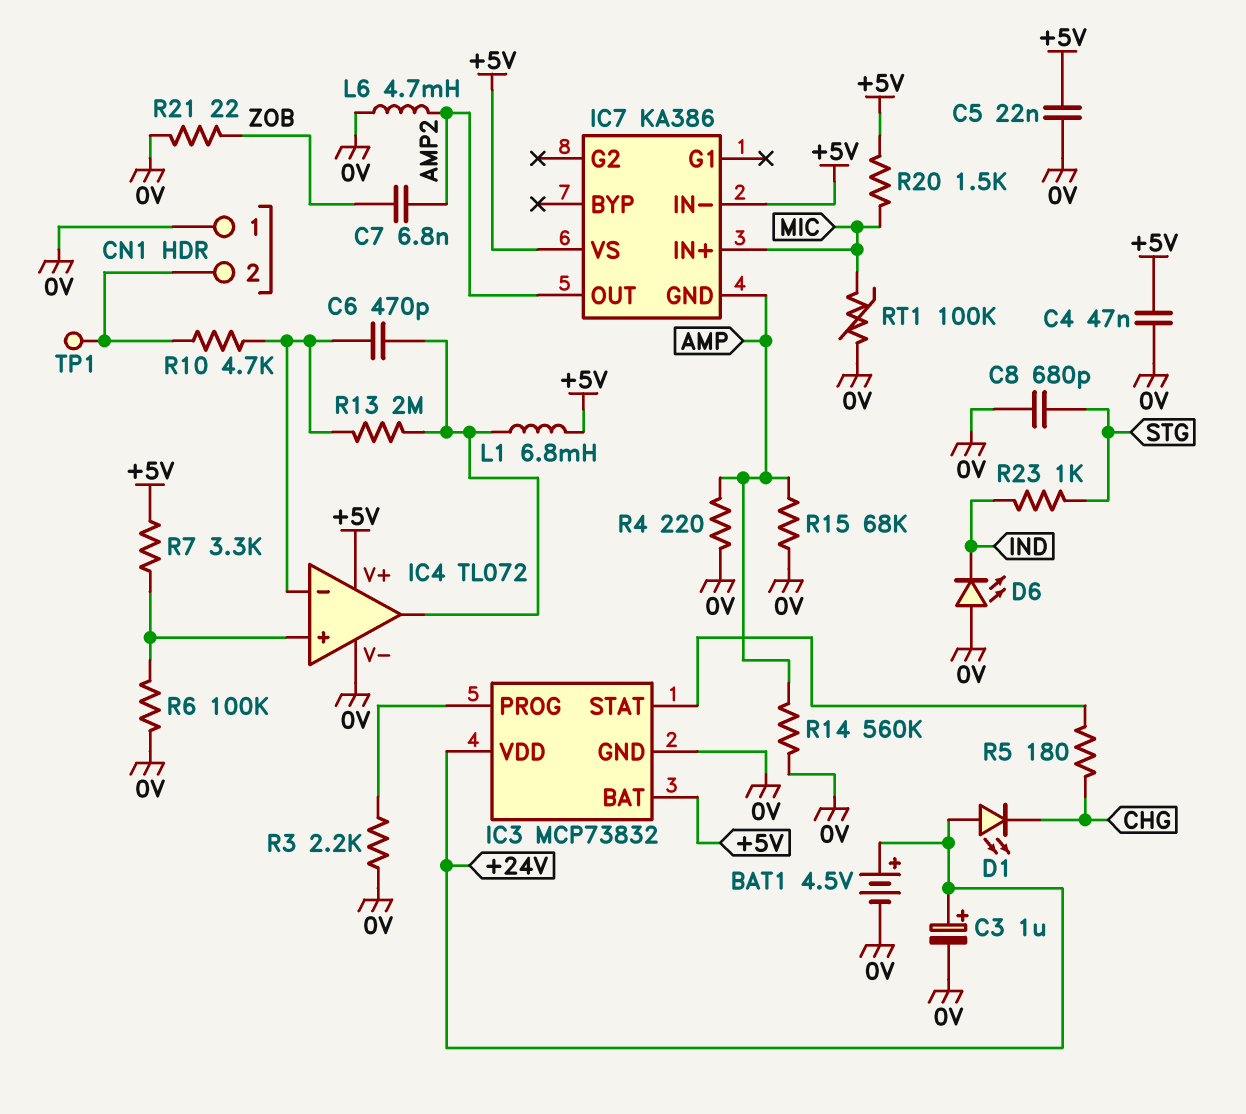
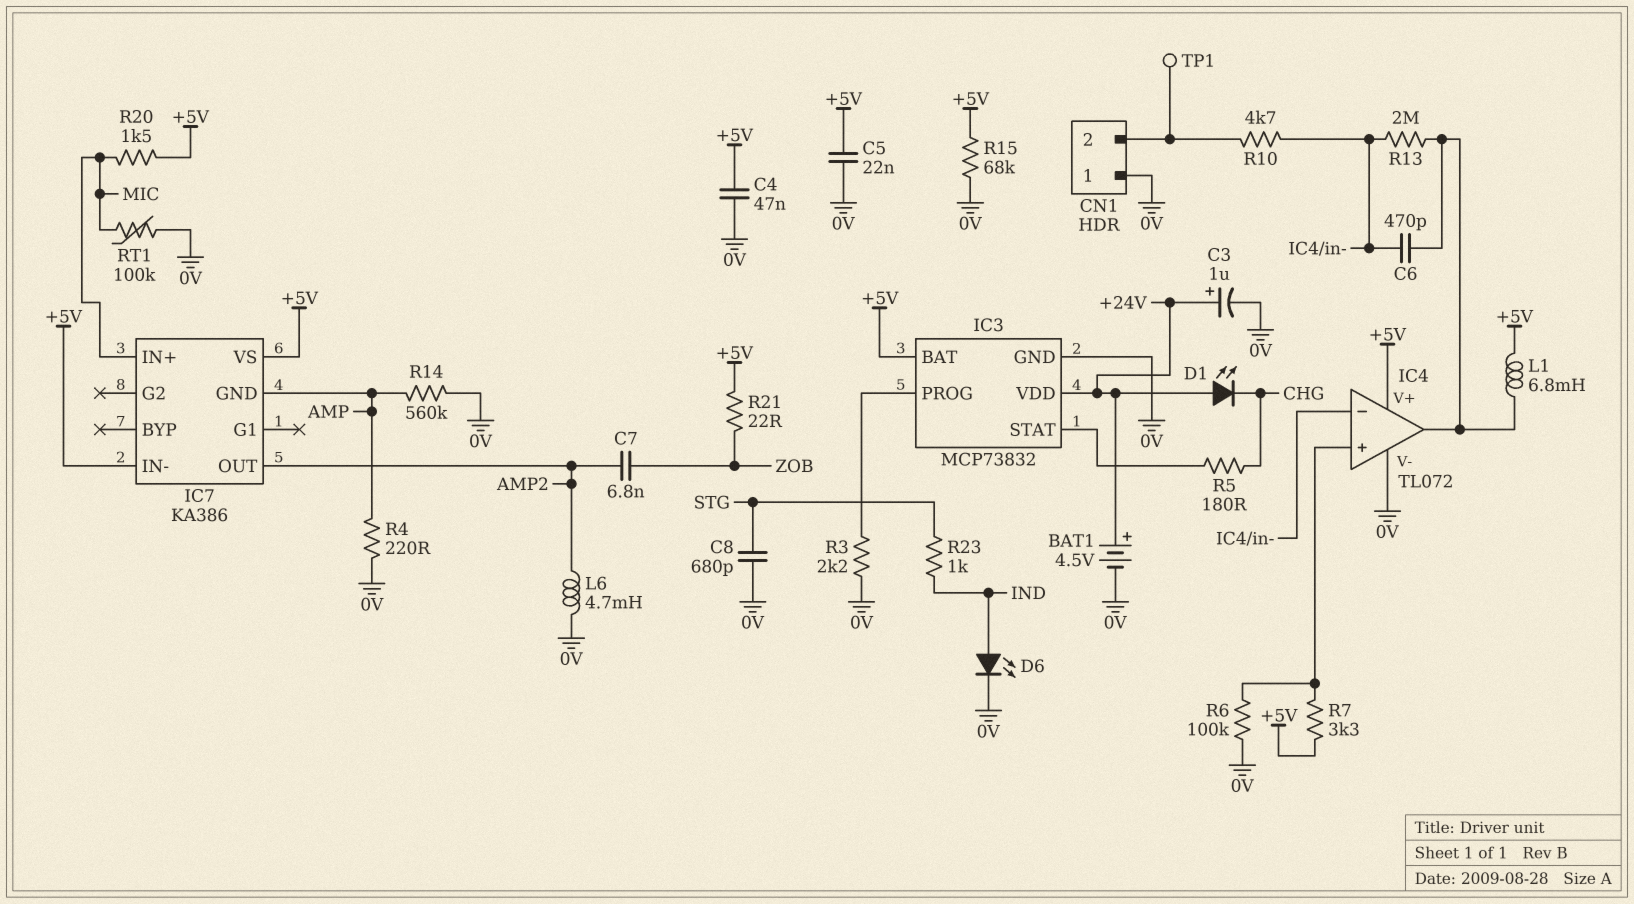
D6: LED (A 0V, K IND) -> LED (A IND, K 0V)
R15: 68k (0V, AMP) -> 68k (+5V, 0V)
R21: 22 (0V, ZOB) -> 22 (+5V, ZOB)

